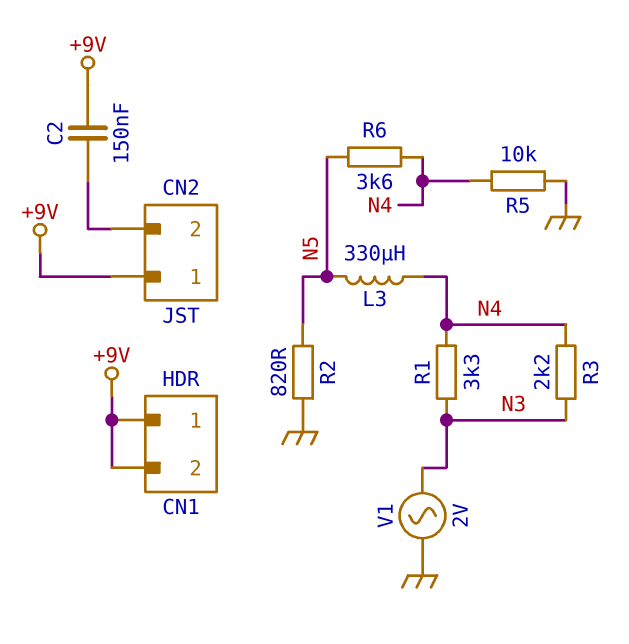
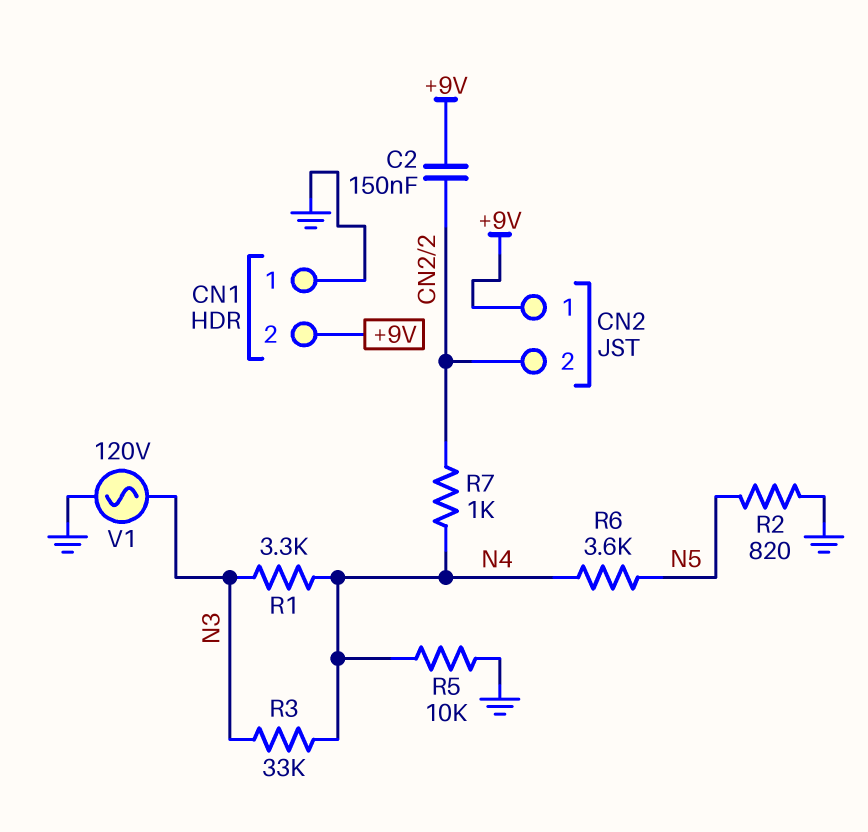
CN1 pin 1: +9V -> GND
L3: 330uH (N4, N5) -> none
R3: 2.2k (N3, N4) -> 33k (N3, N4)
R7: none -> 1k (CN2/2, N4)
V1: AC 2V (GND, N3) -> AC 120V (GND, N3)

